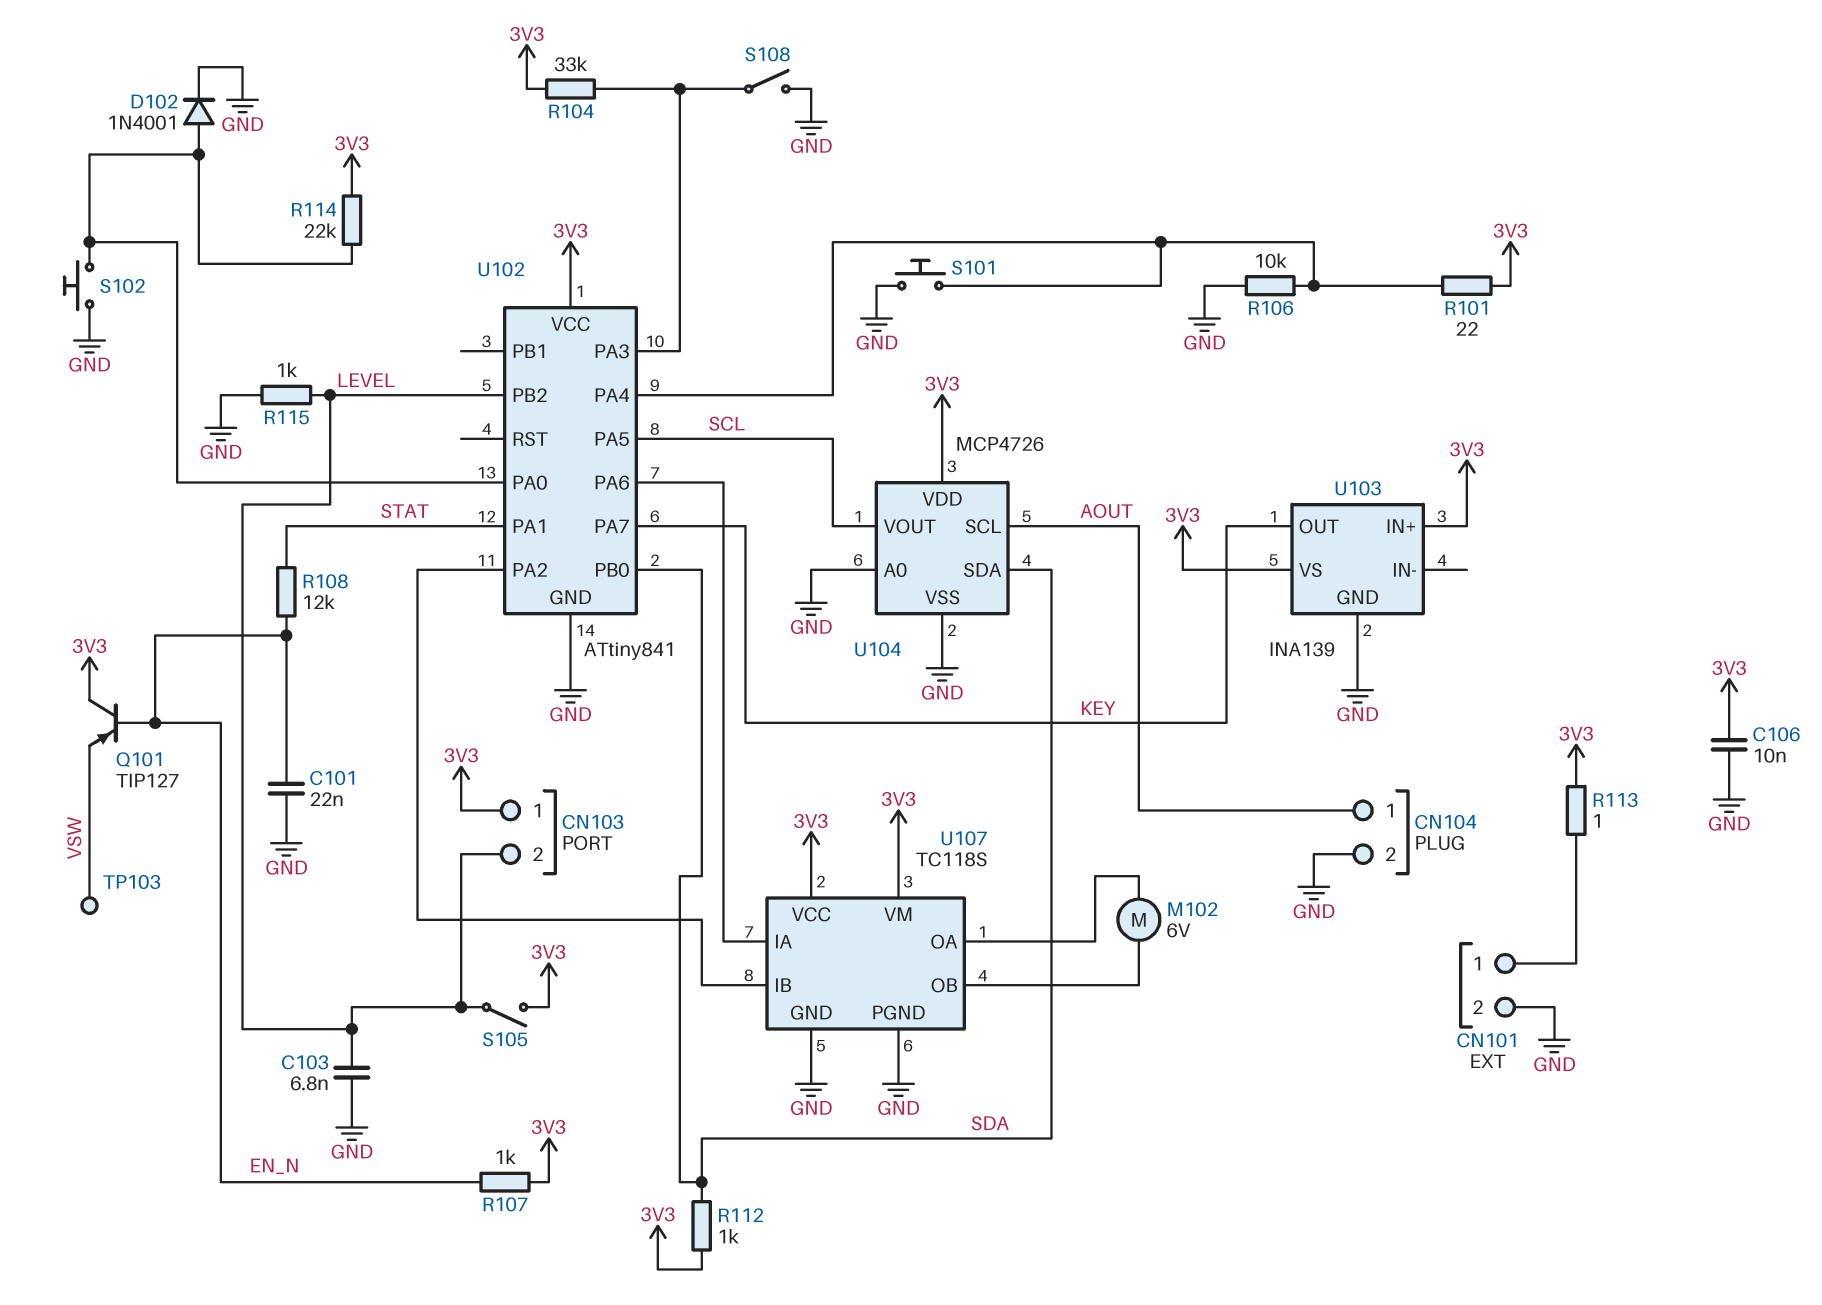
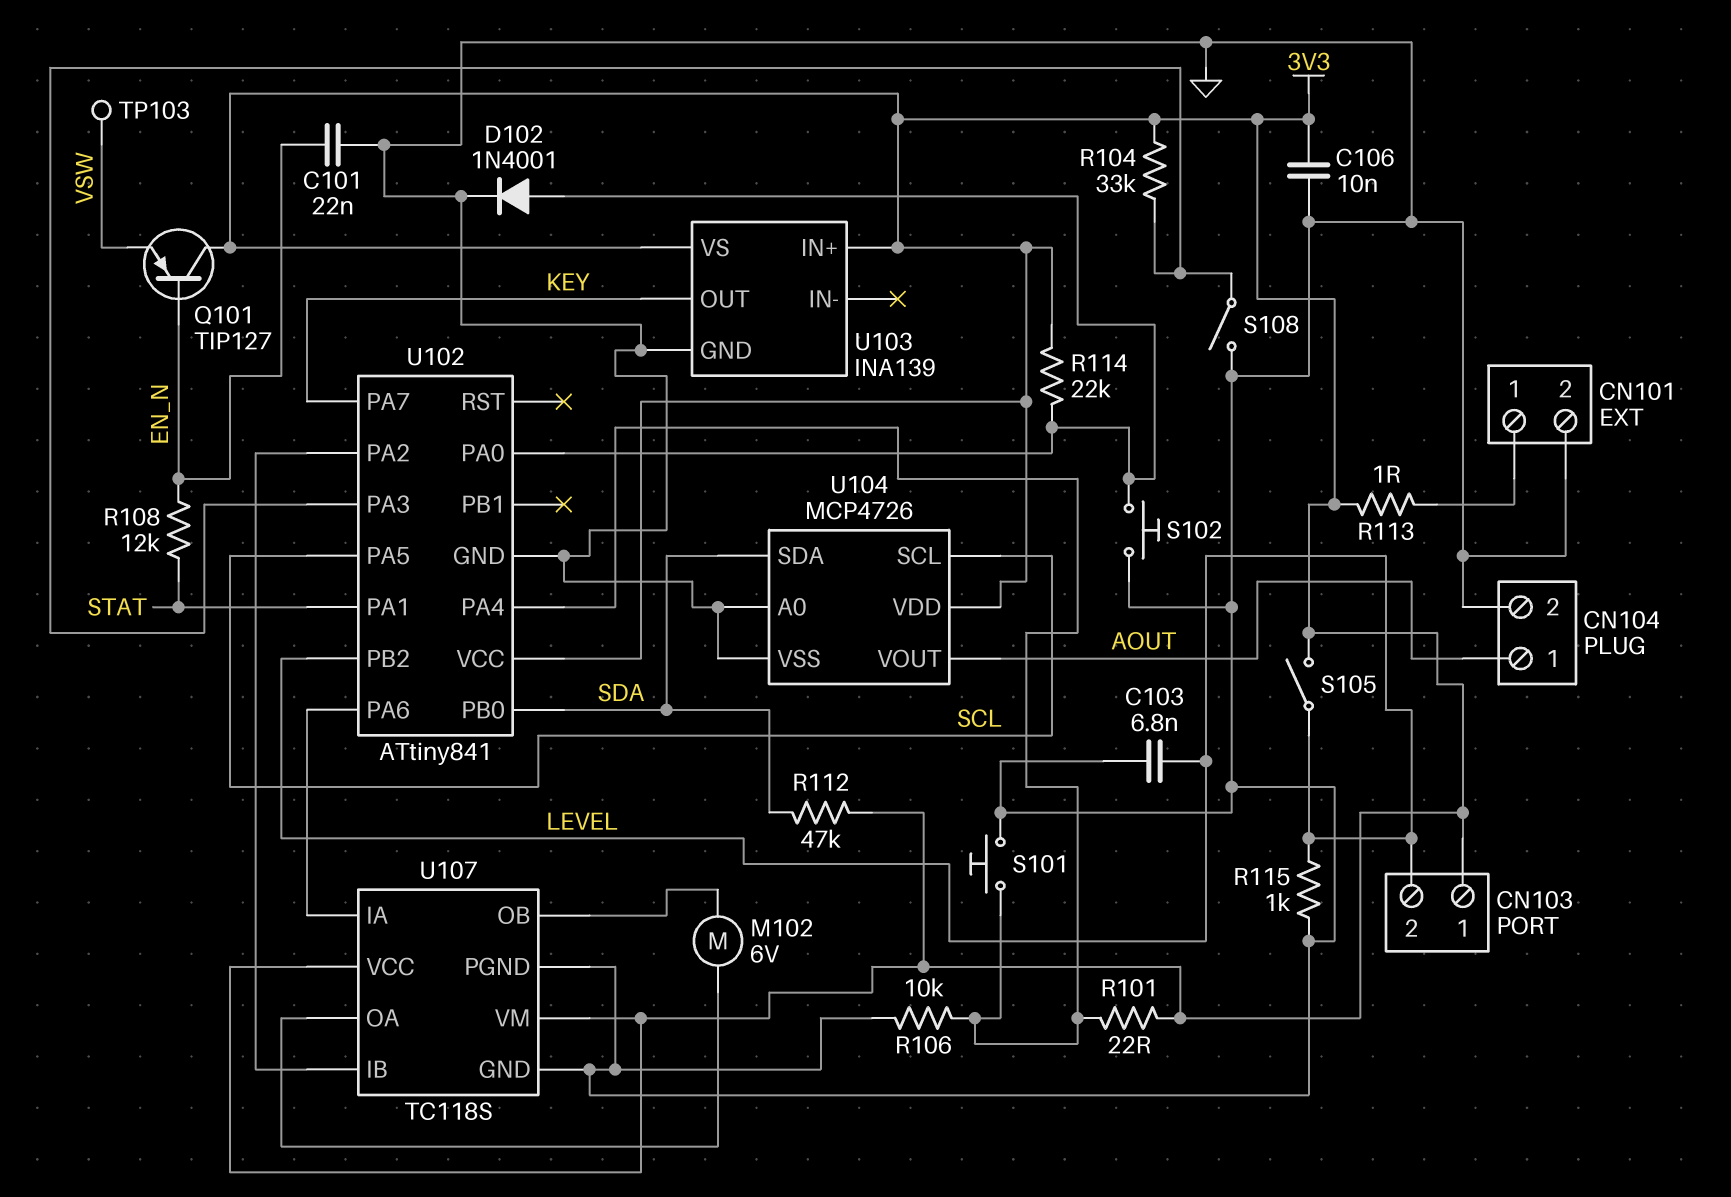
R107: 1k (3V3, EN_N) -> none
R112: 1k (3V3, SDA) -> 47k (3V3, SDA)
U104 pin SCL: AOUT -> SCL
U104 pin VOUT: SCL -> AOUT

